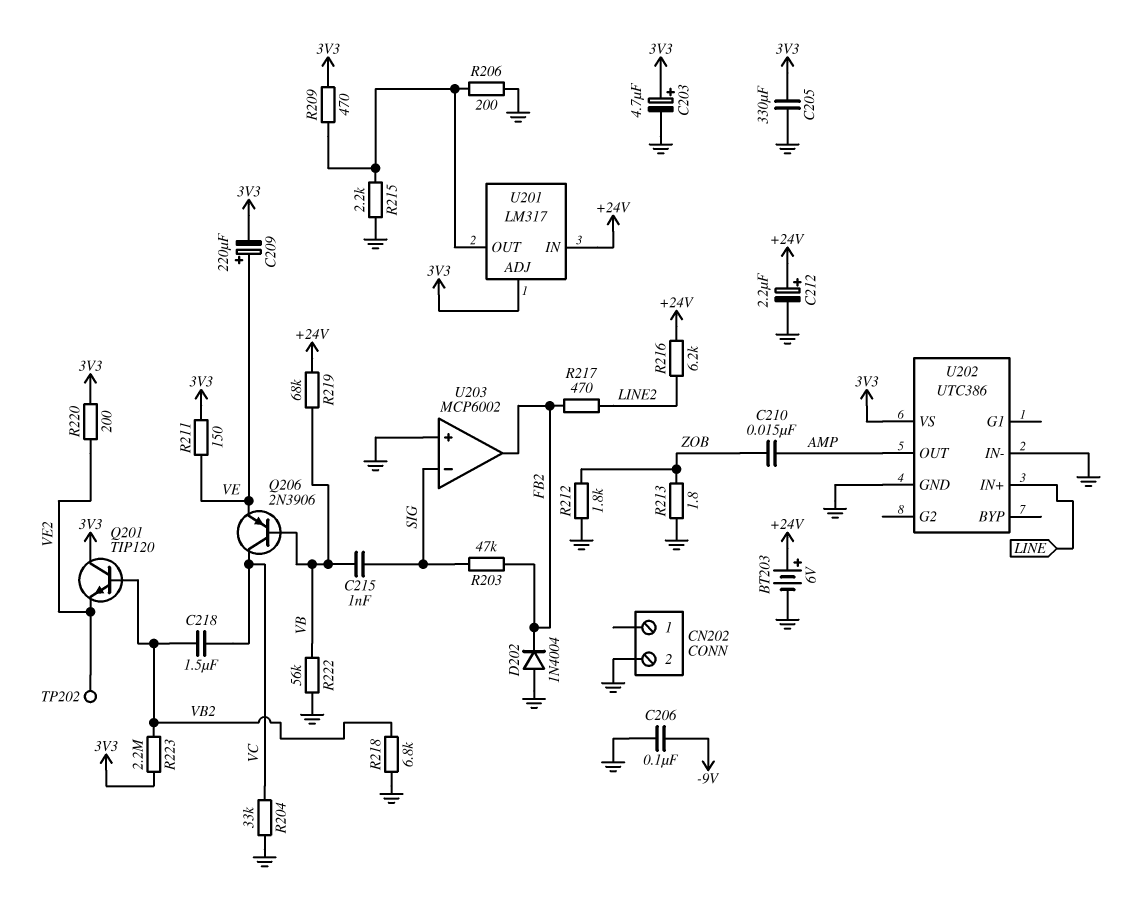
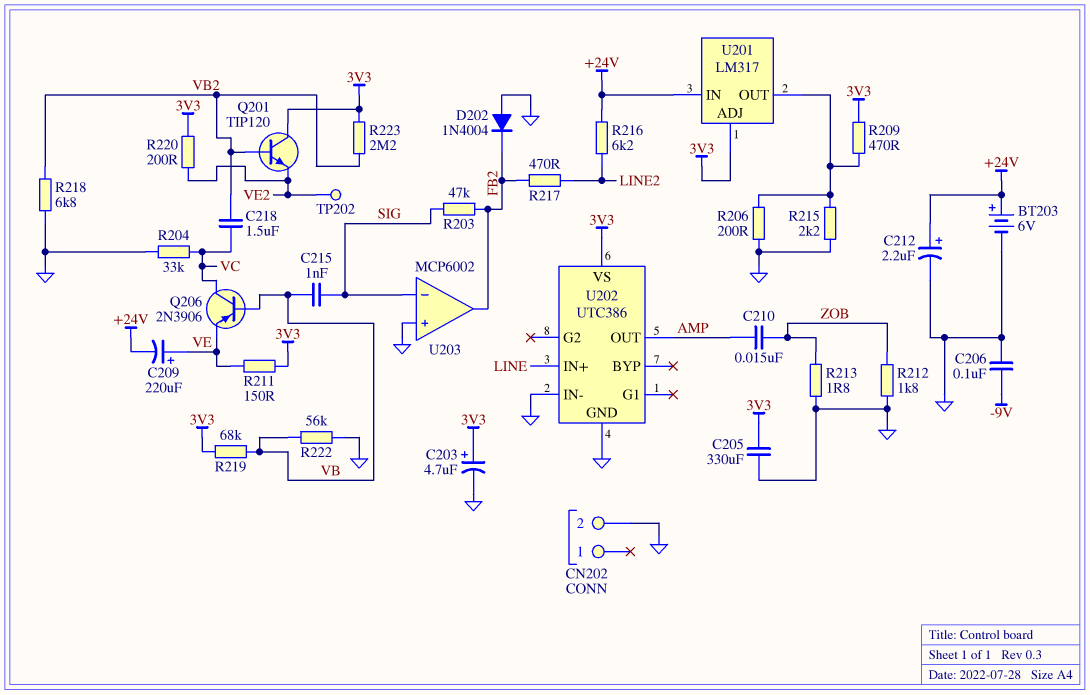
C209: 220uF (plus VE, minus 3V3) -> 220uF (plus VE, minus +24V)
R219: 68k (+24V, VB) -> 68k (3V3, VB)

